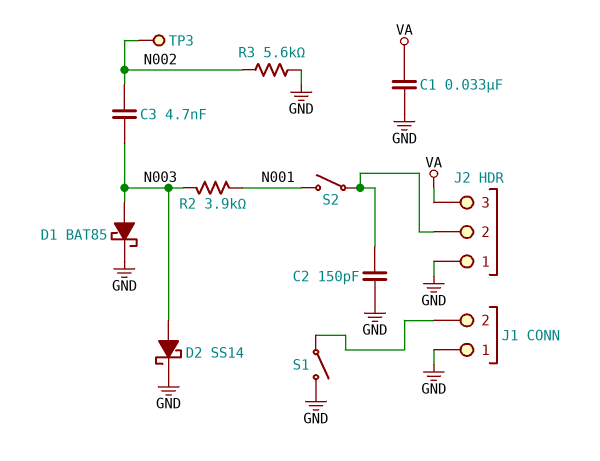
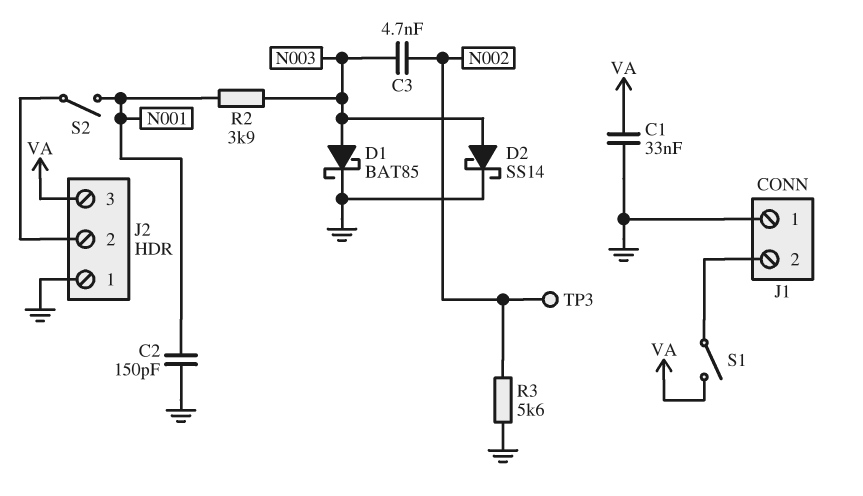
C2: 150pF (GND, J2/2) -> 150pF (GND, N001)
S1: switch (GND, J1/2) -> switch (J1/2, VA)

